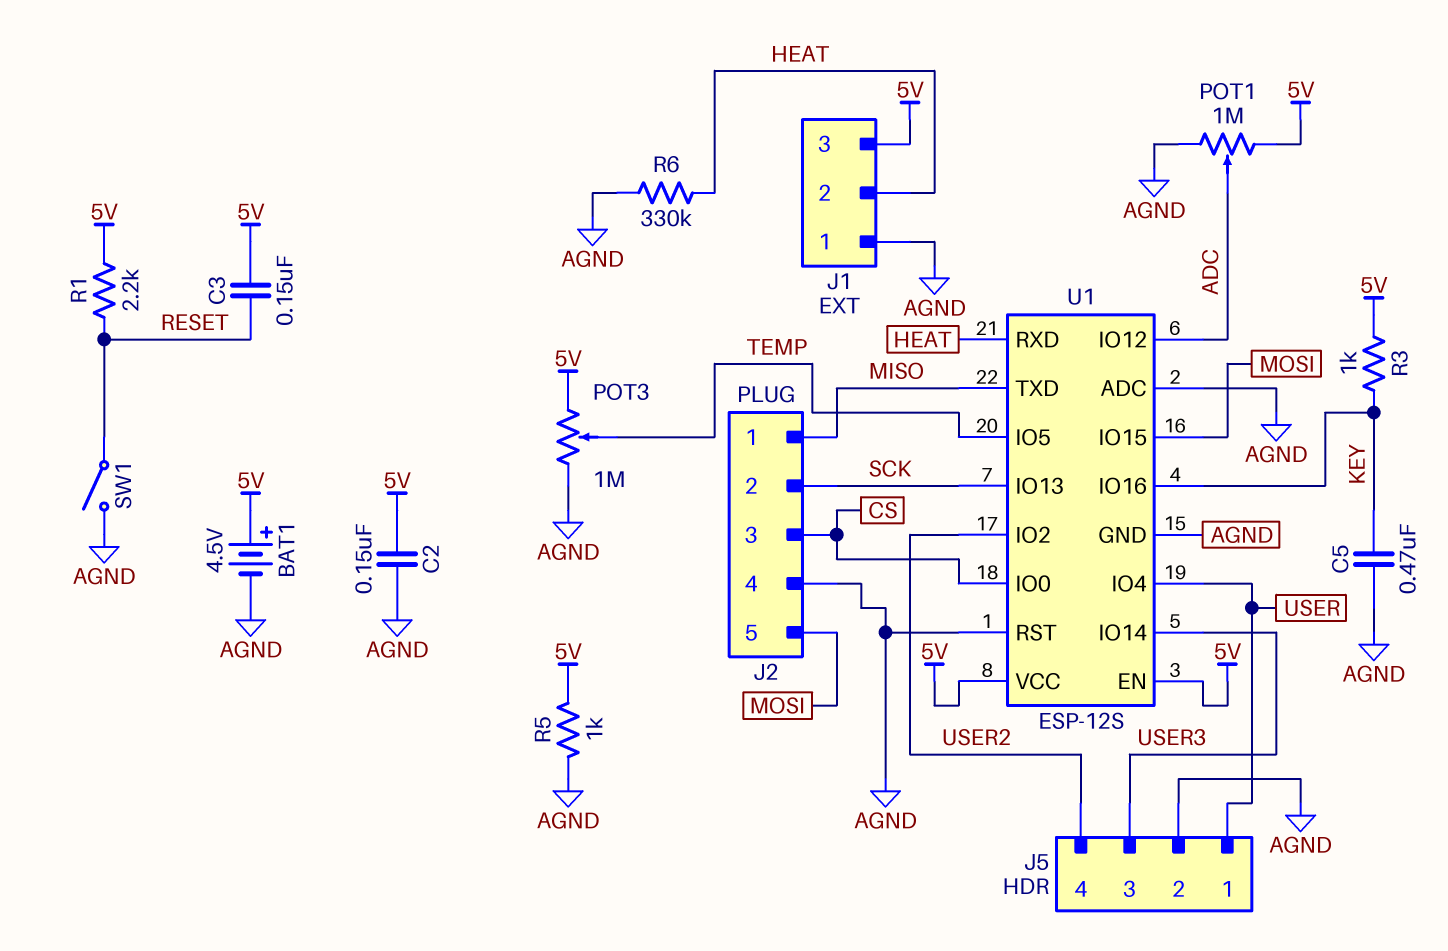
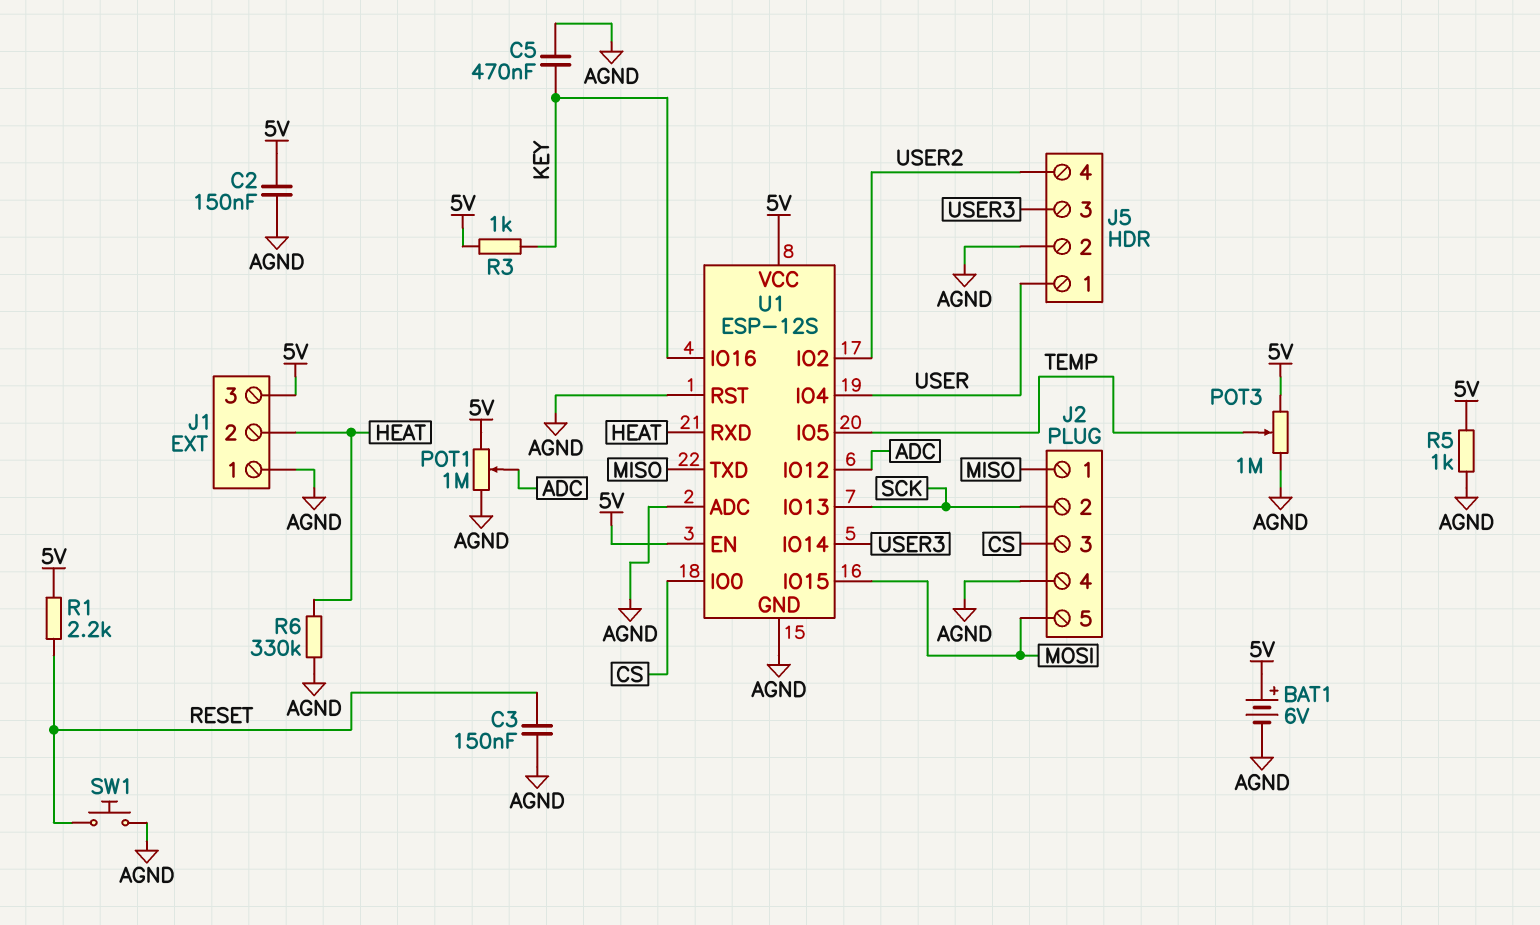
BAT1: 4.5V (plus 5V, minus AGND) -> 6V (plus 5V, minus AGND)
C3: 150nF (5V, RESET) -> 150nF (AGND, RESET)
SW1: switch (AGND, RESET) -> button (AGND, RESET)

